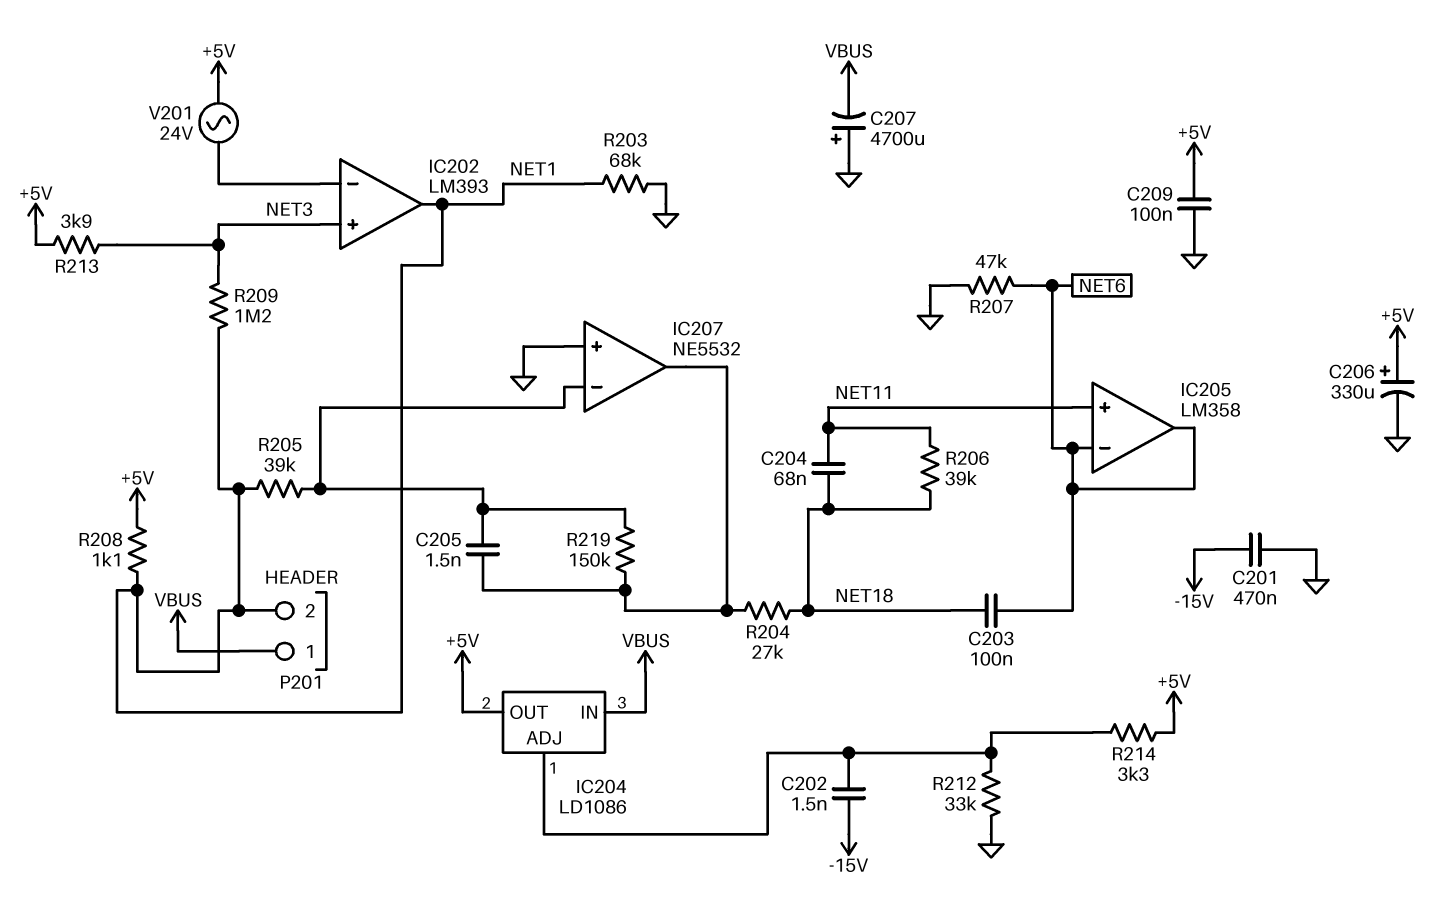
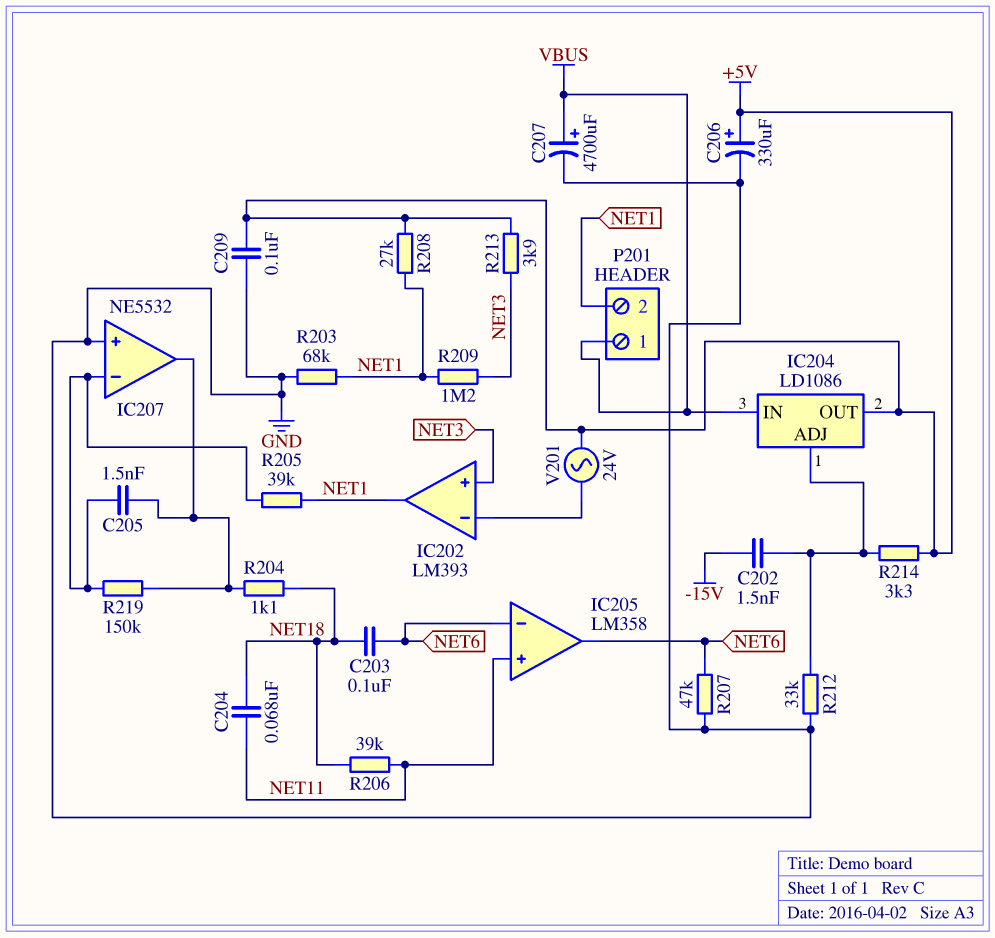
C201: 470nF (-15V, GND) -> none
C207: 4700uF (plus GND, minus VBUS) -> 4700uF (plus VBUS, minus GND)
R204: 27k (IC207/out, NET18) -> 1.1k (IC207/out, NET18)
R208: 1.1k (+5V, NET1) -> 27k (+5V, NET1)

